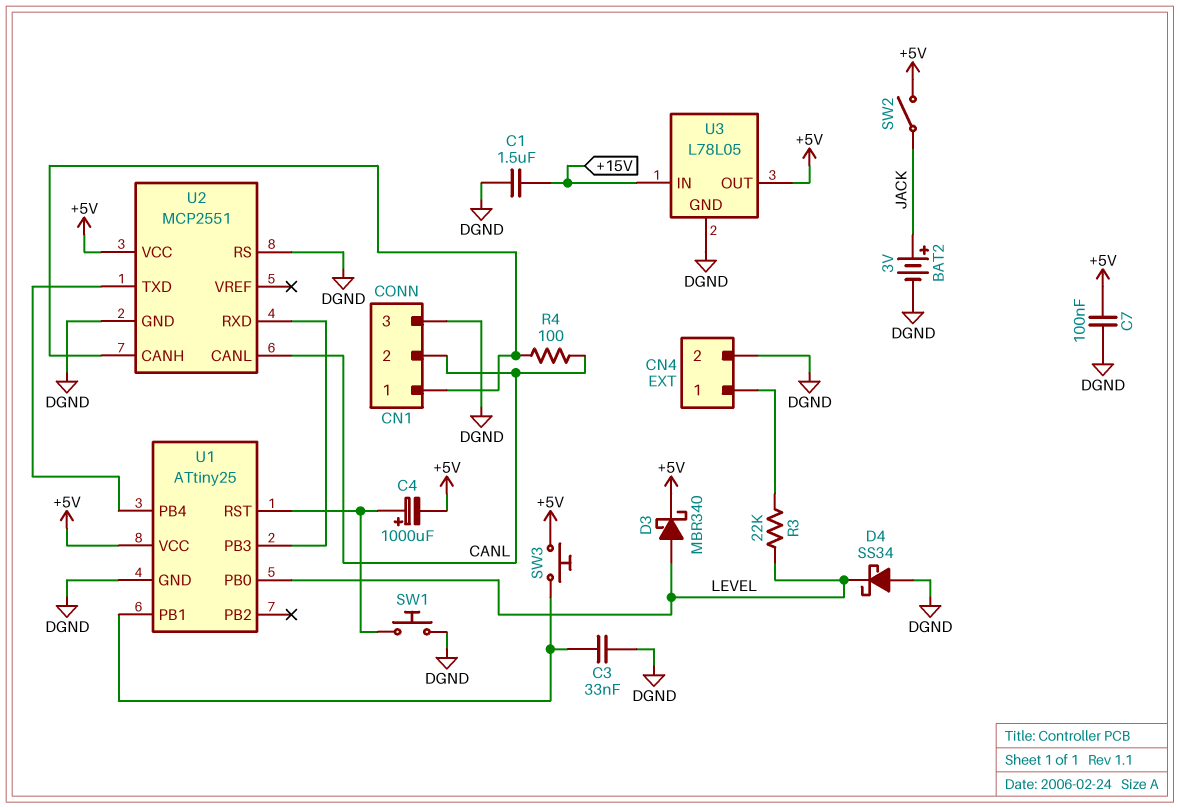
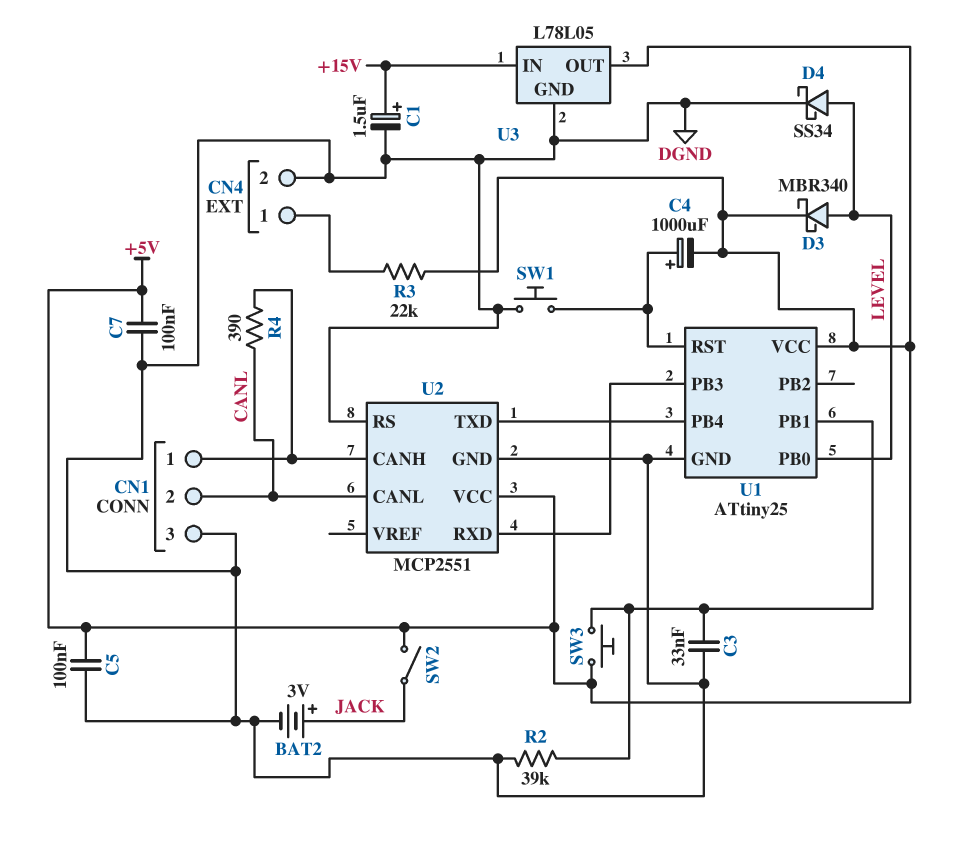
C1: 1.5uF (+15V, DGND) -> 1.5uF (plus +15V, minus DGND)
C5: none -> 100nF (+5V, DGND)
D4: schottky SS34 (A DGND, K LEVEL) -> schottky SS34 (A LEVEL, K DGND)
R2: none -> 39k (DGND, U1/PB1)
R3: 22k (CN4/1, LEVEL) -> 22k (+5V, CN4/1)
R4: 100 (CANL, CN1/1) -> 390 (CANL, CN1/1)

